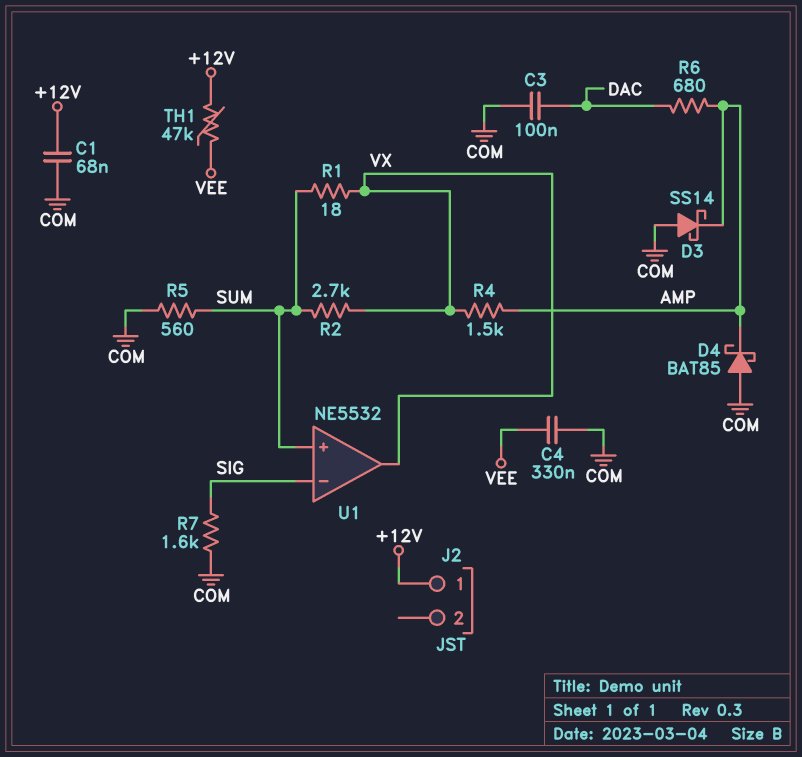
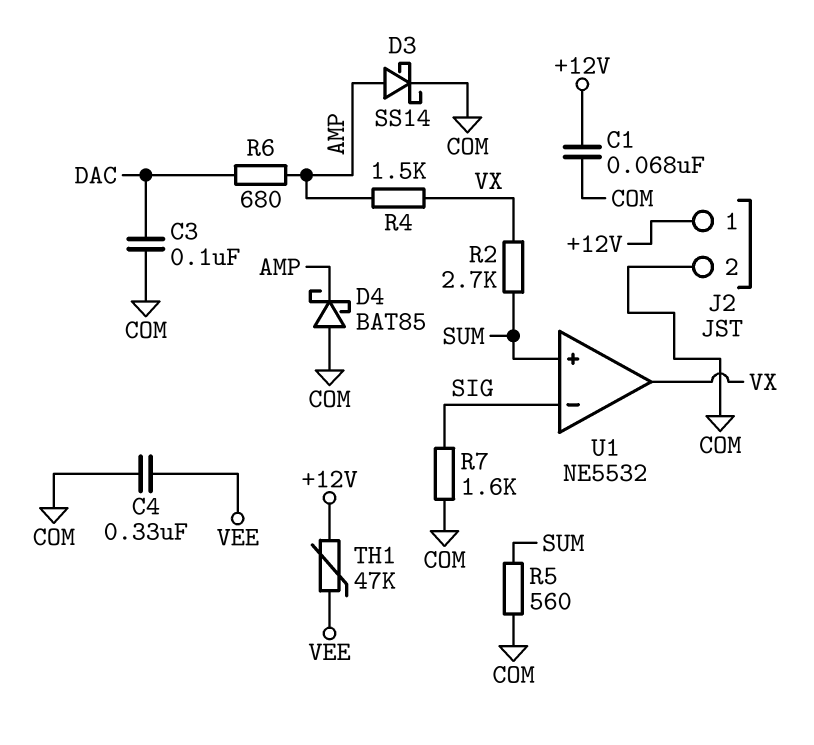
D3: schottky SS14 (A COM, K AMP) -> schottky SS14 (A AMP, K COM)
J2 pin 2: none -> COM
R1: 18 (SUM, VX) -> none

